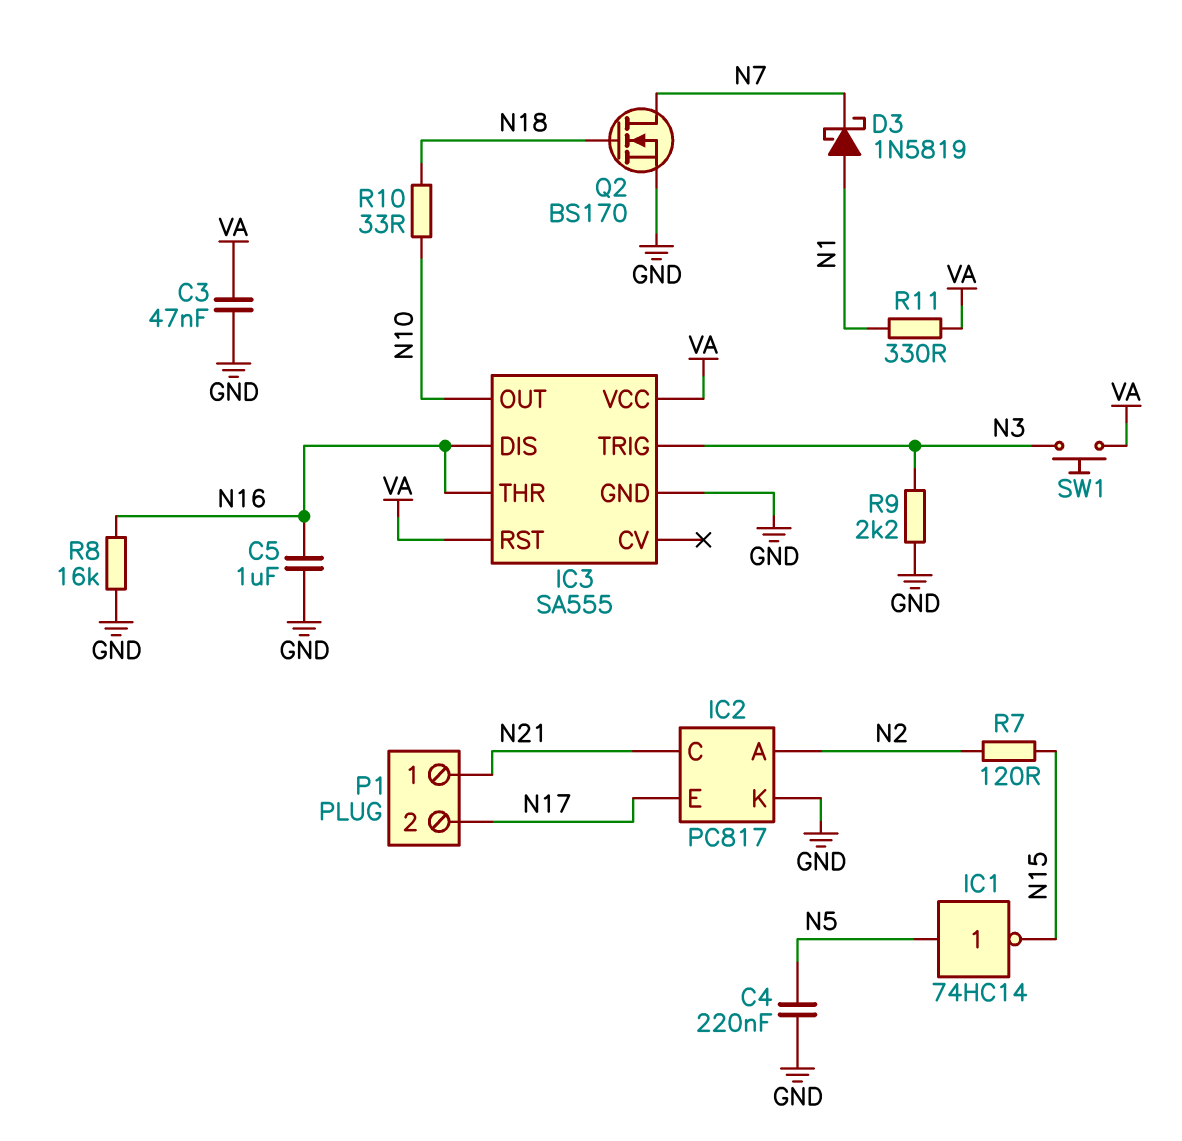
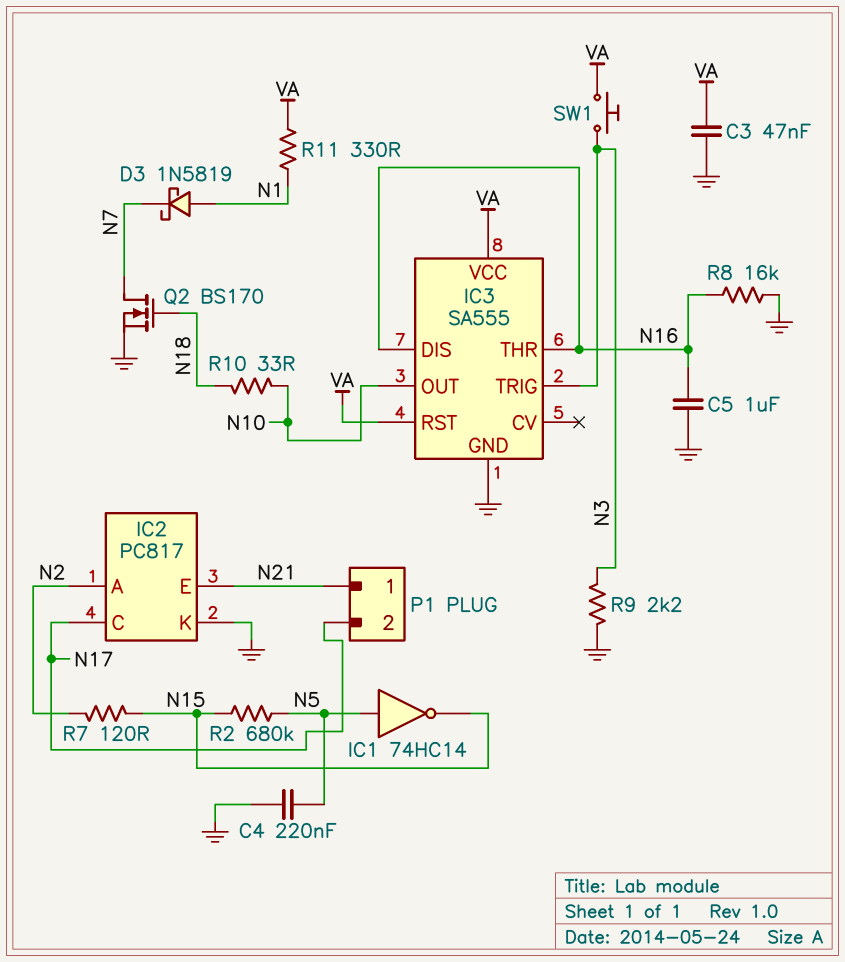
IC2 pin C: N21 -> N17
IC2 pin E: N17 -> N21
R2: none -> 680k (N5, N15)

